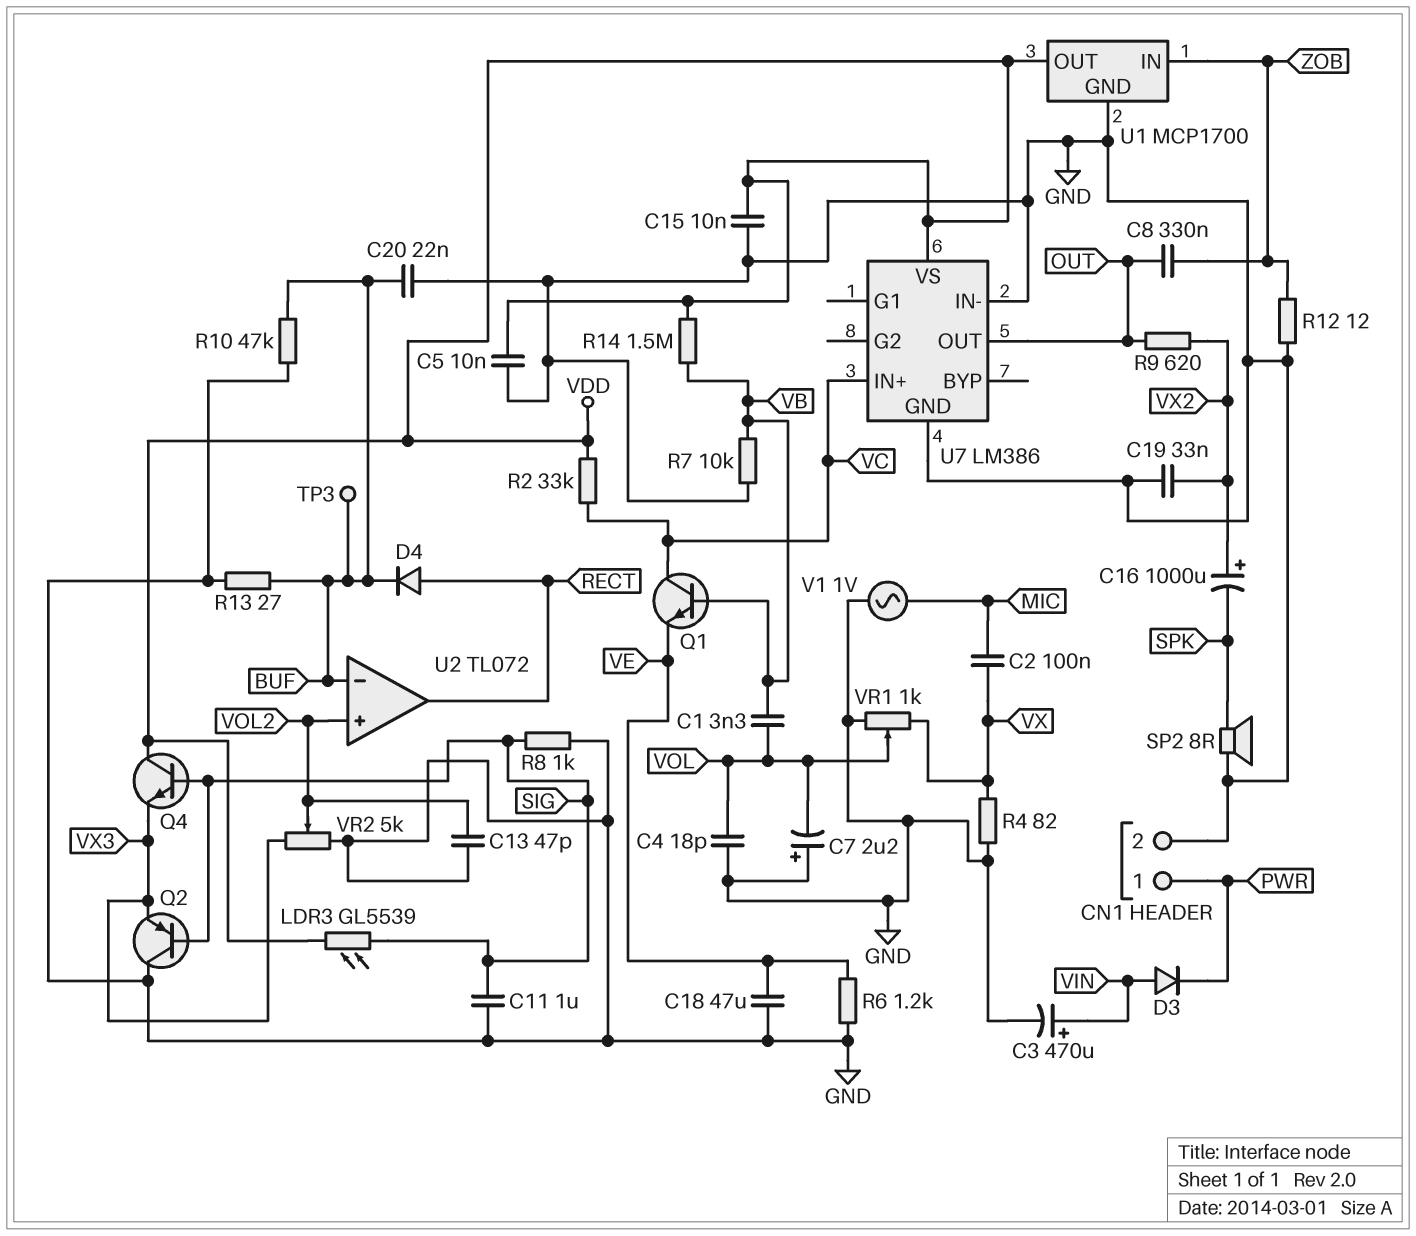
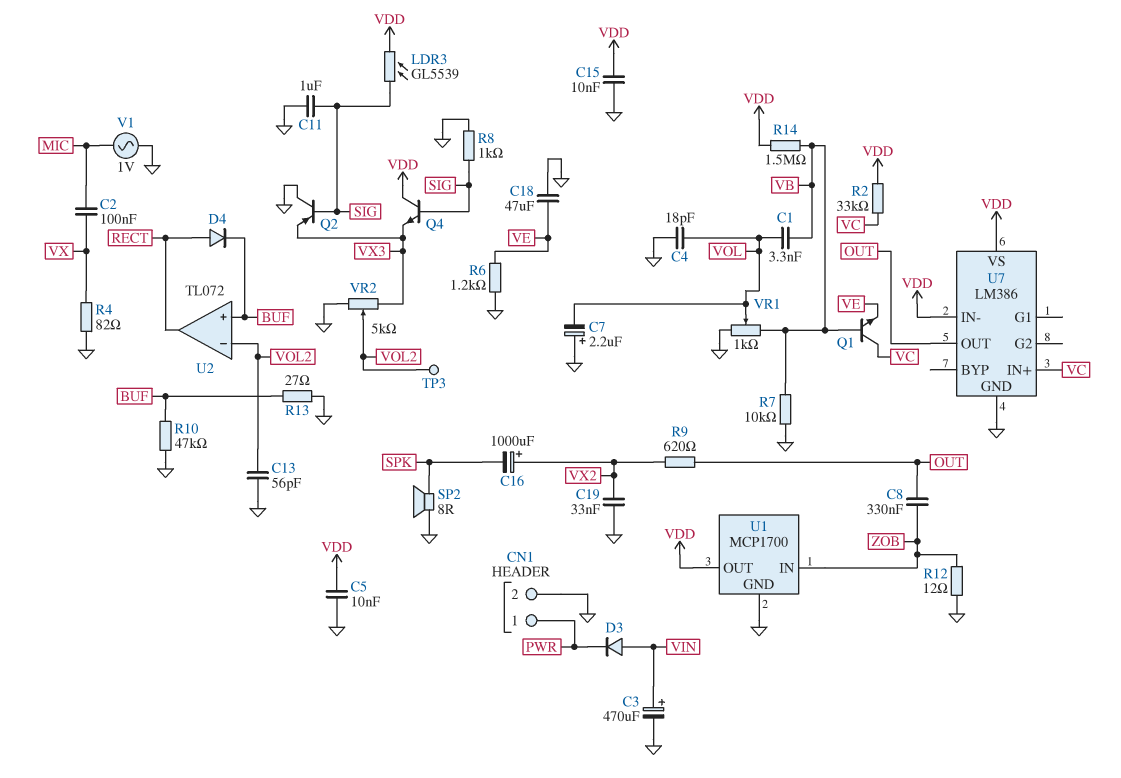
C13: 47pF (GND, VOL2) -> 56pF (GND, VOL2)
C20: 22nF (BUF, GND) -> none
TP3: test point (BUF) -> test point (VOL2)
U2 pin in+: VOL2 -> BUF
U2 pin in-: BUF -> VOL2
U7 pin IN-: GND -> VDD
VR1: 1k (GND, VX, wiper VOL) -> 1k (GND, VB, wiper VOL)

